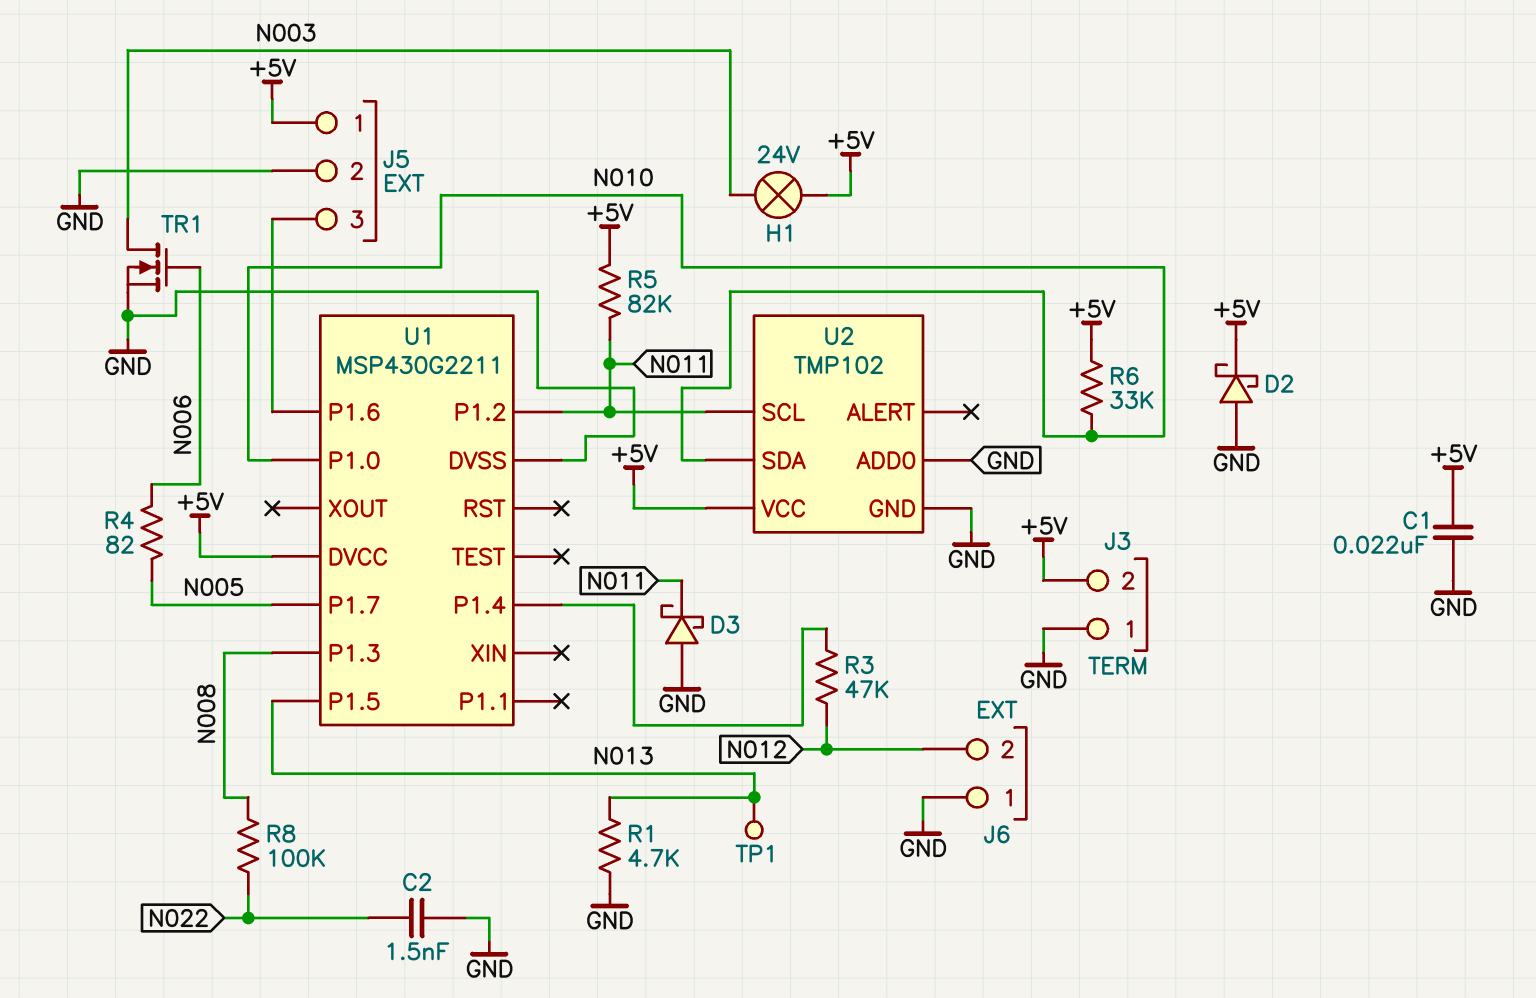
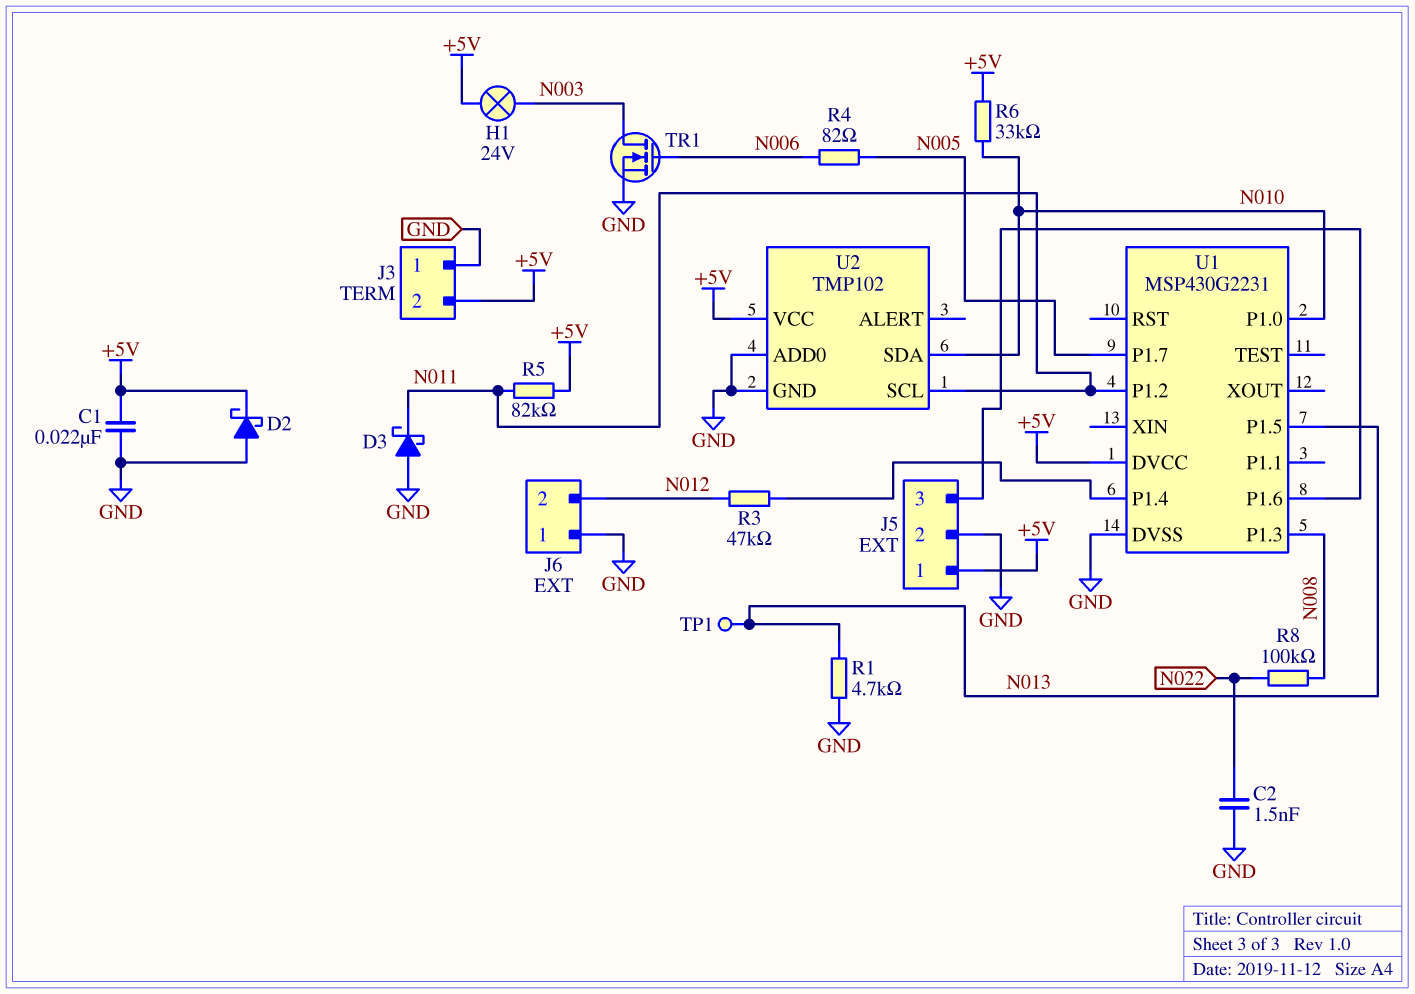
U1: MSP430G2211 -> MSP430G2231

